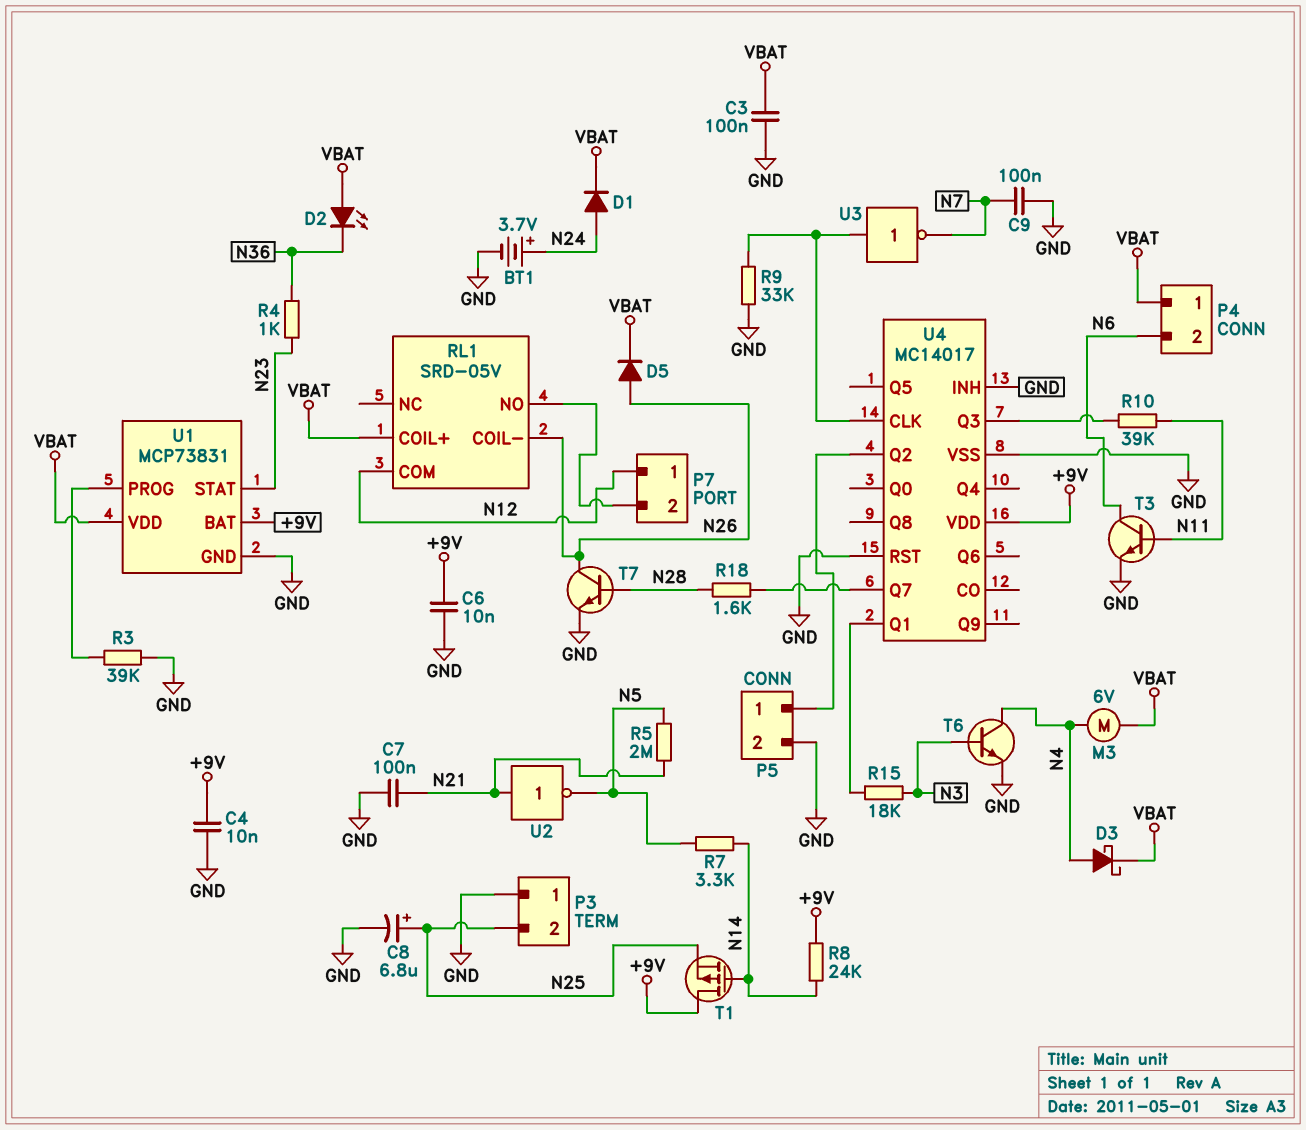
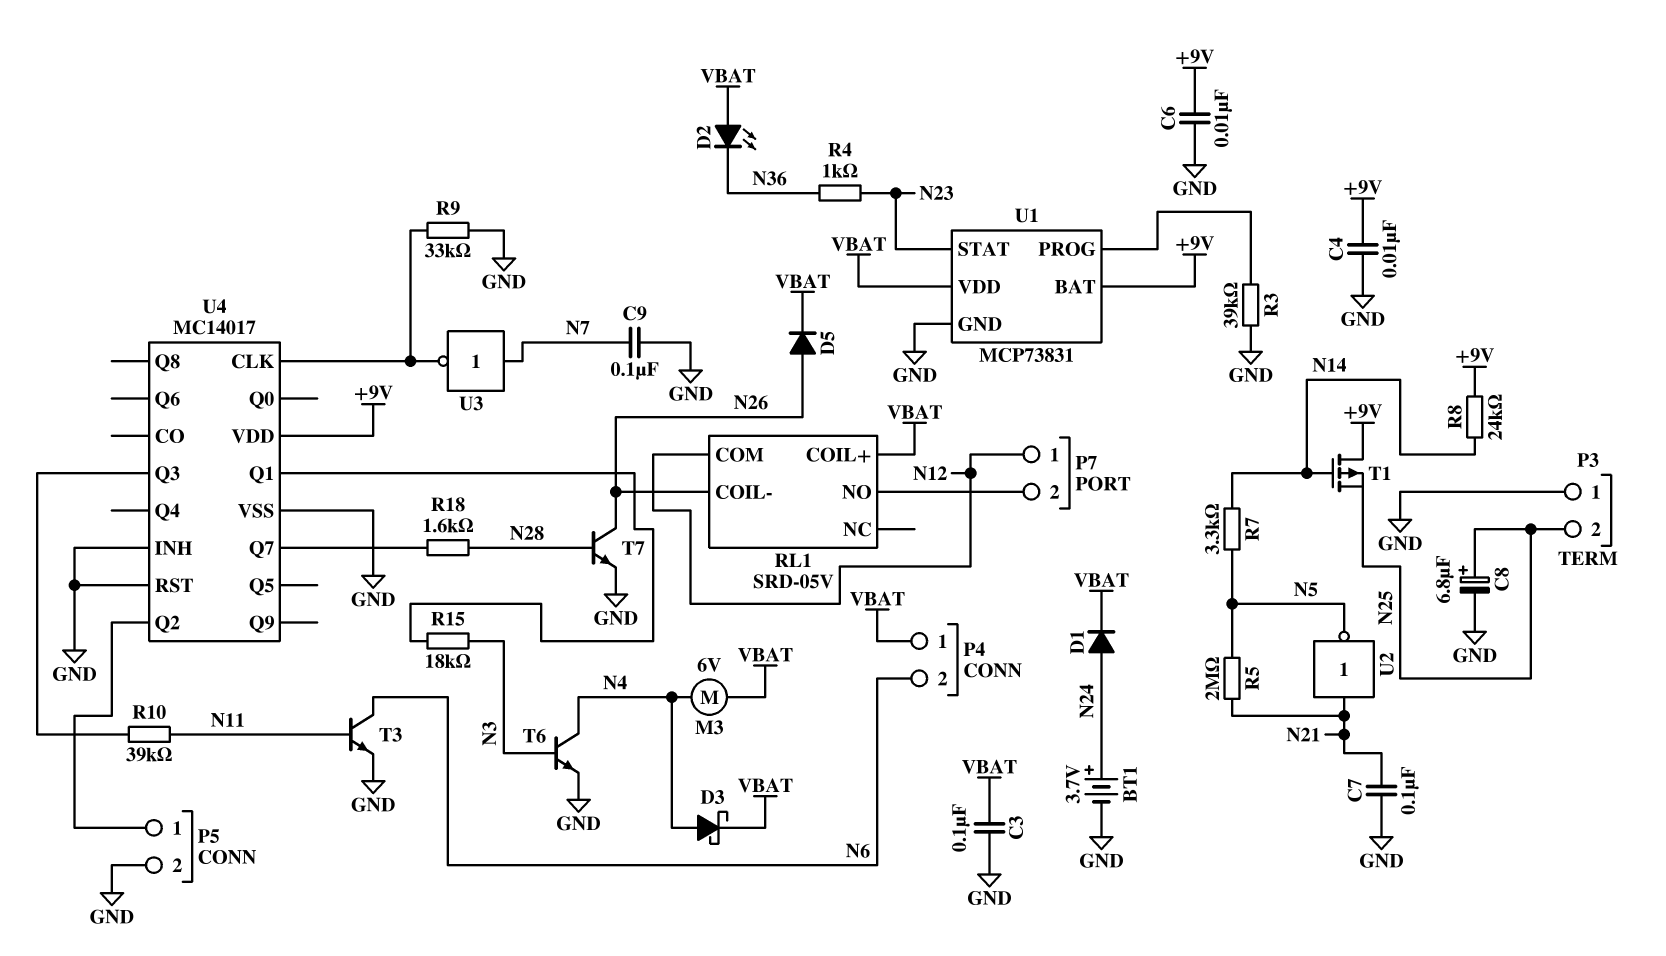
U3: NOT (in U4/CLK, out N7) -> NOT (in N7, out U4/CLK)

